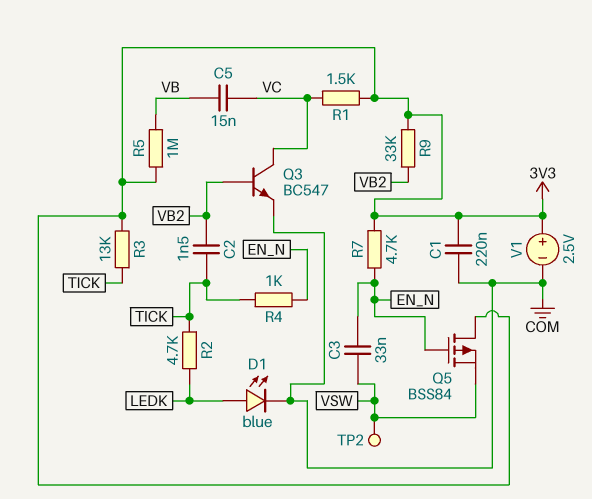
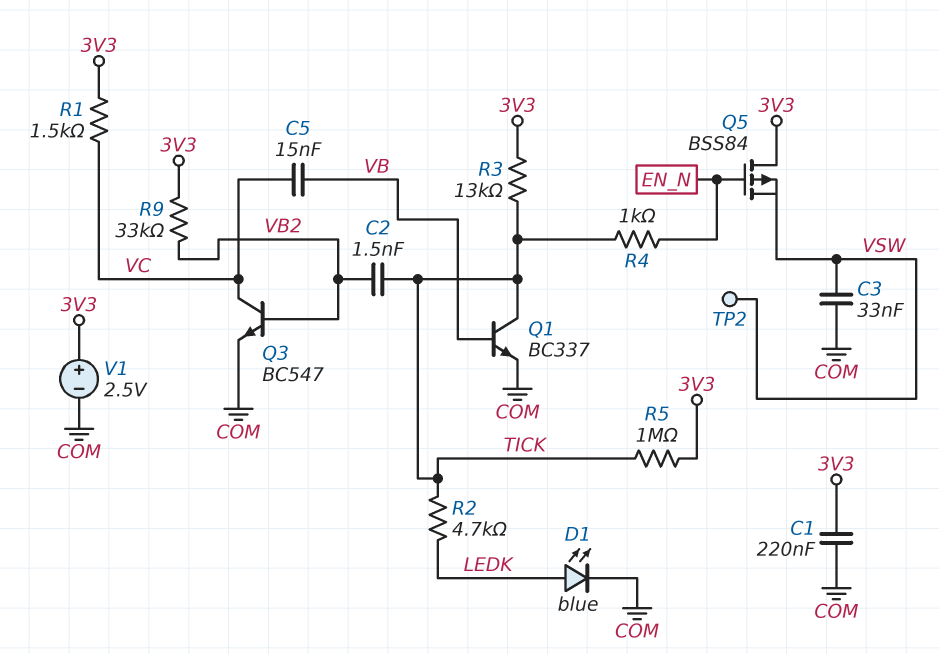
C3: 33nF (EN_N, VSW) -> 33nF (COM, VSW)
Q1: none -> NPN BC337 (B VB, C TICK, E COM)
R5: 1M (3V3, VB) -> 1M (3V3, TICK)
R7: 4.7k (3V3, EN_N) -> none

